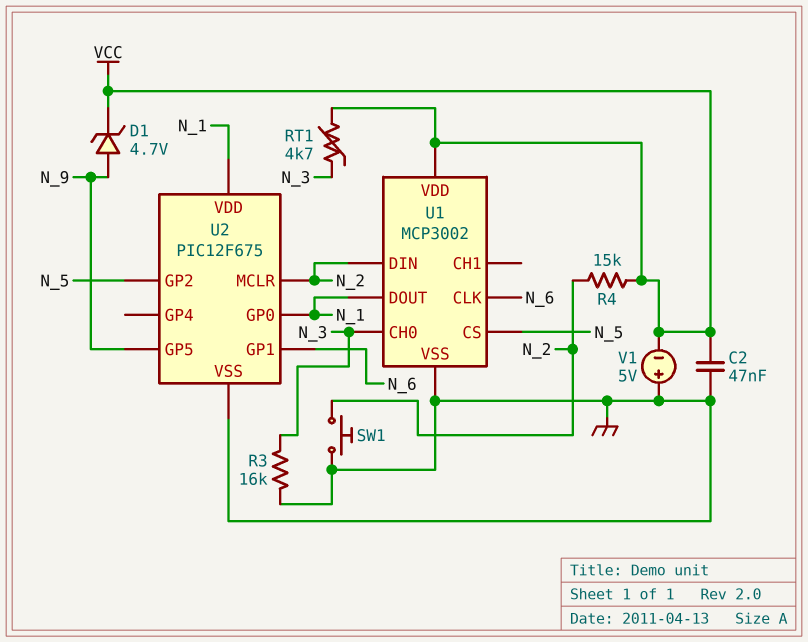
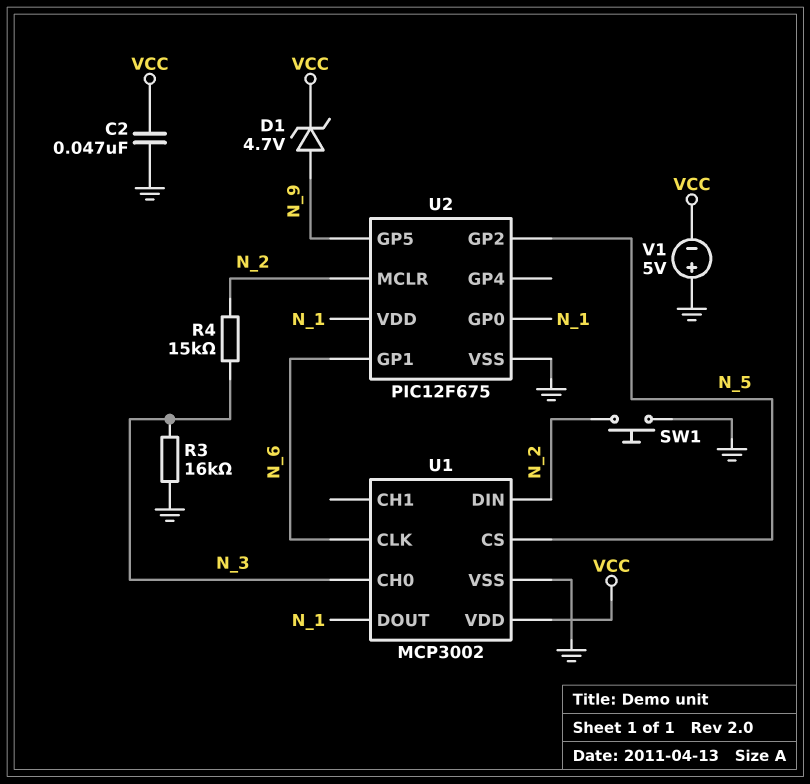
R4: 15k (N_2, VCC) -> 15k (N_2, N_3)
RT1: 4.7k (N_3, VCC) -> none

